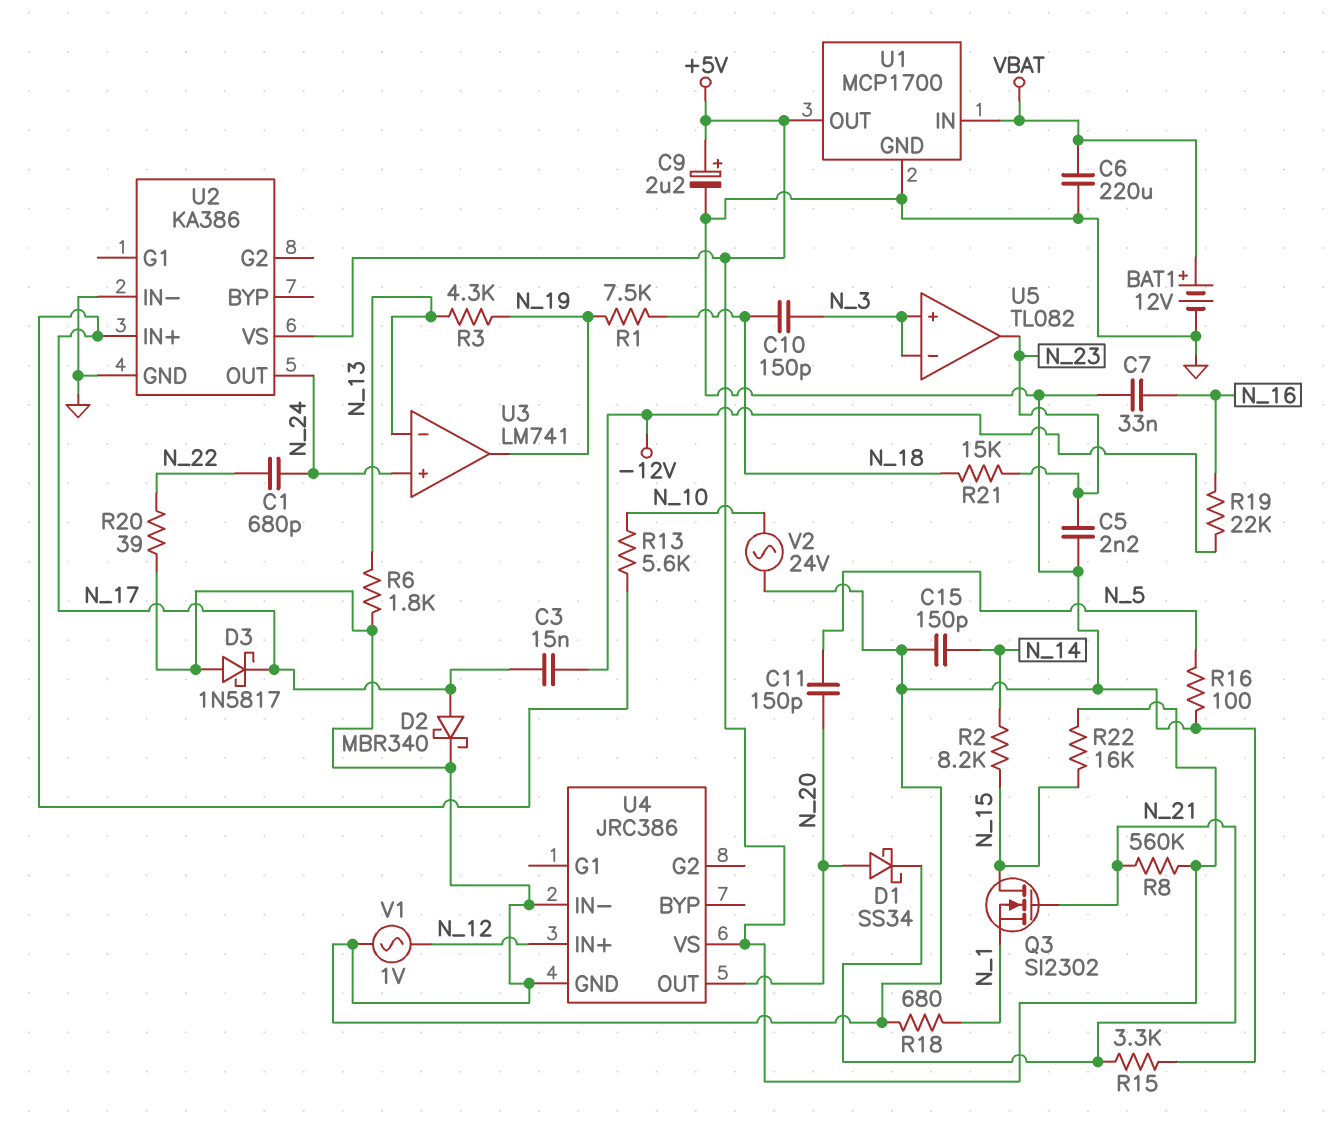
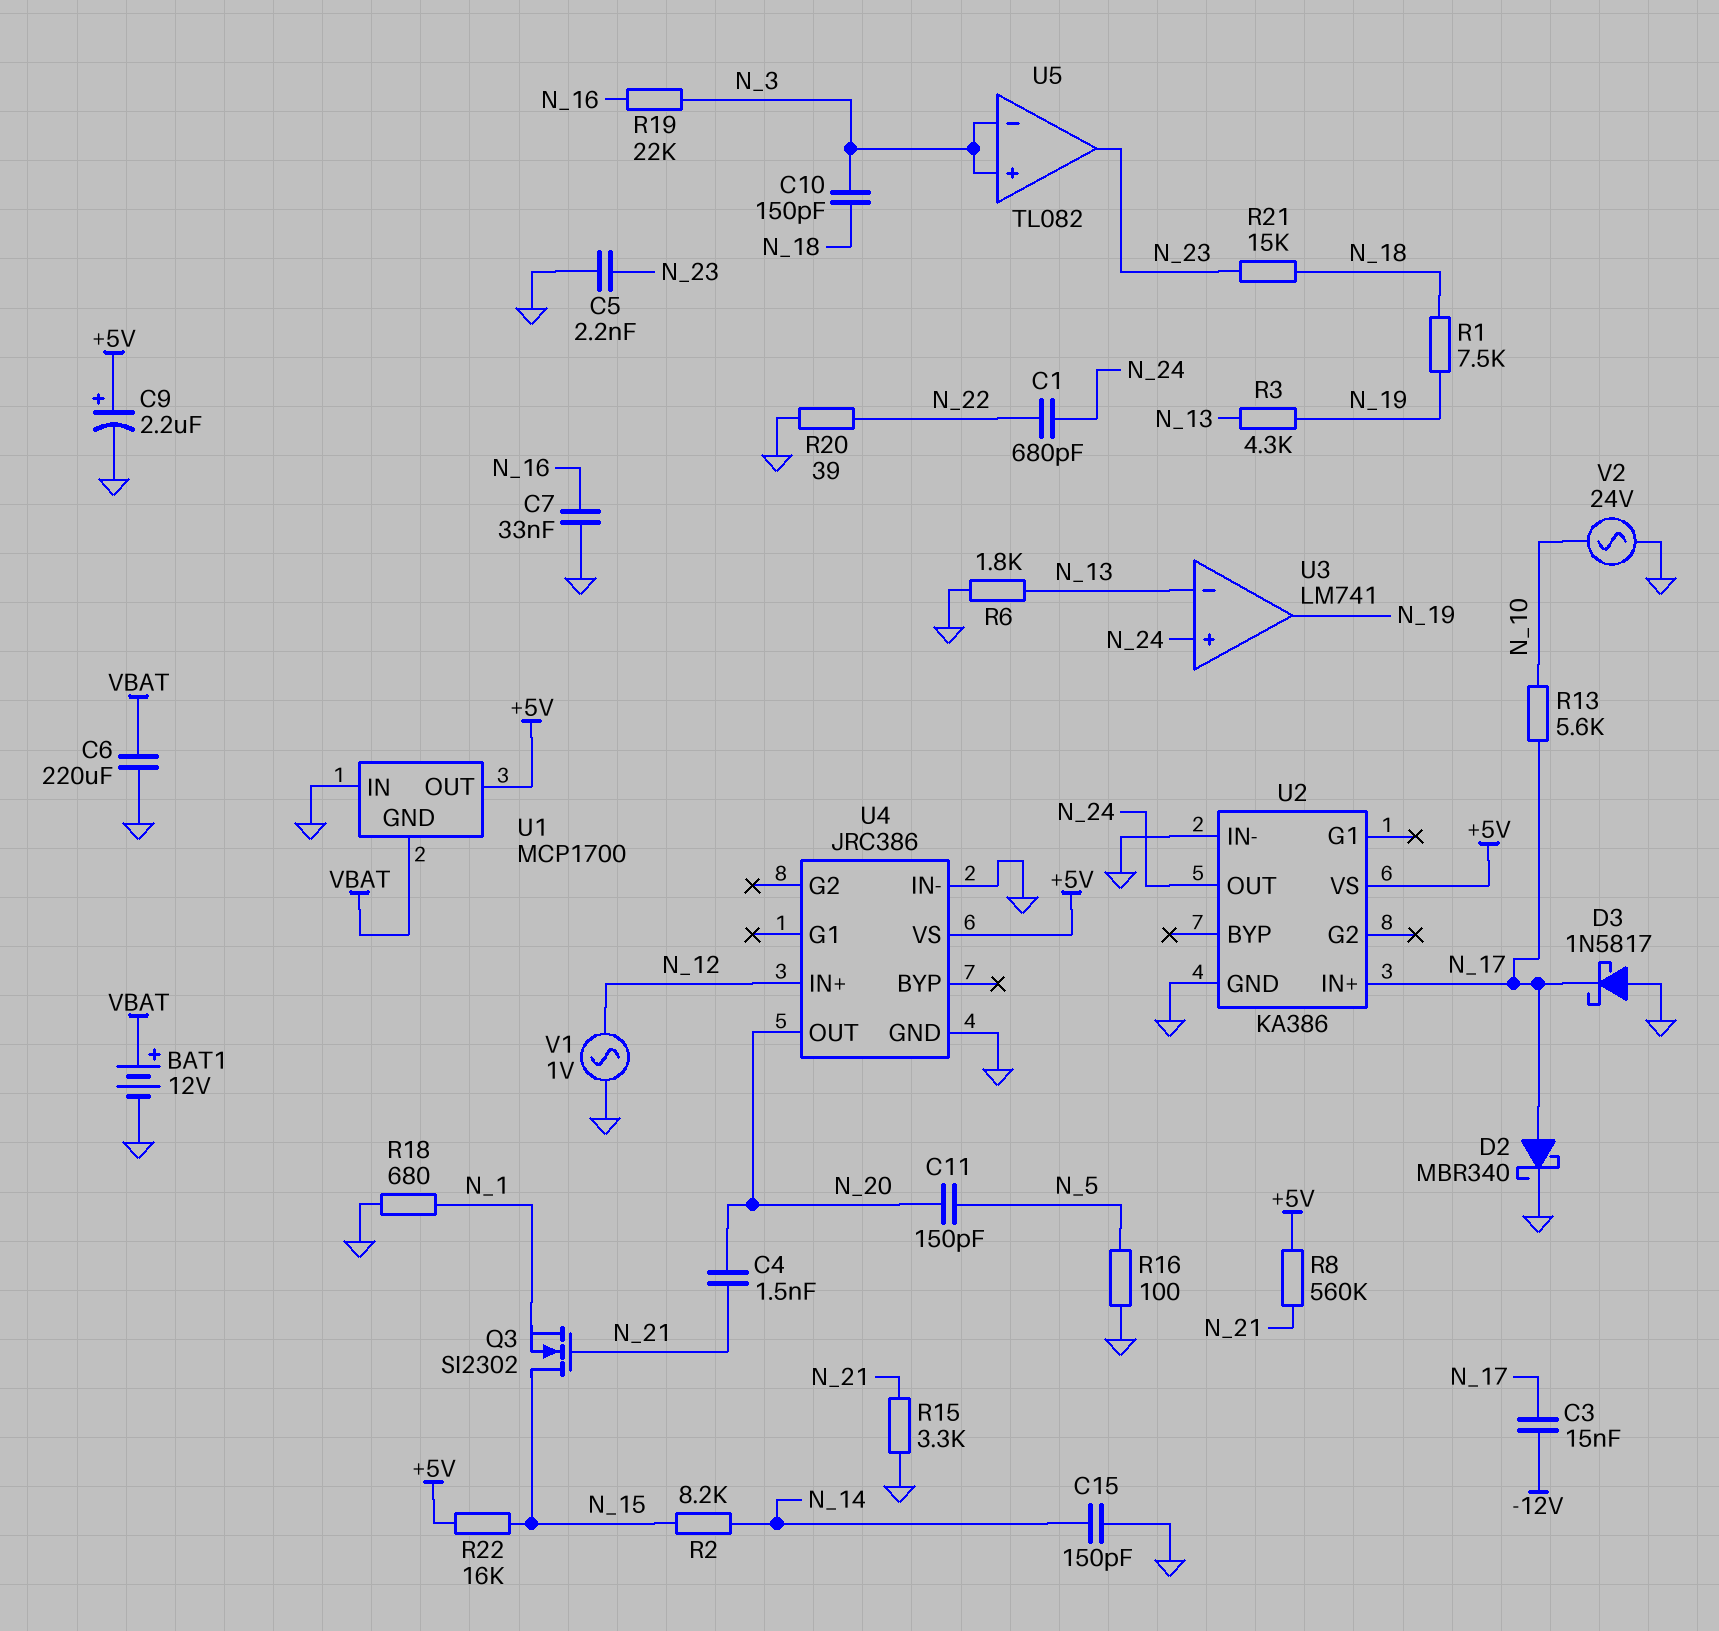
C4: none -> 1.5nF (N_20, N_21)
D1: schottky SS34 (A N_20, K N_21) -> none
R19: 22k (-12V, N_16) -> 22k (N_3, N_16)
U1 pin GND: GND -> VBAT
U1 pin IN: VBAT -> GND

